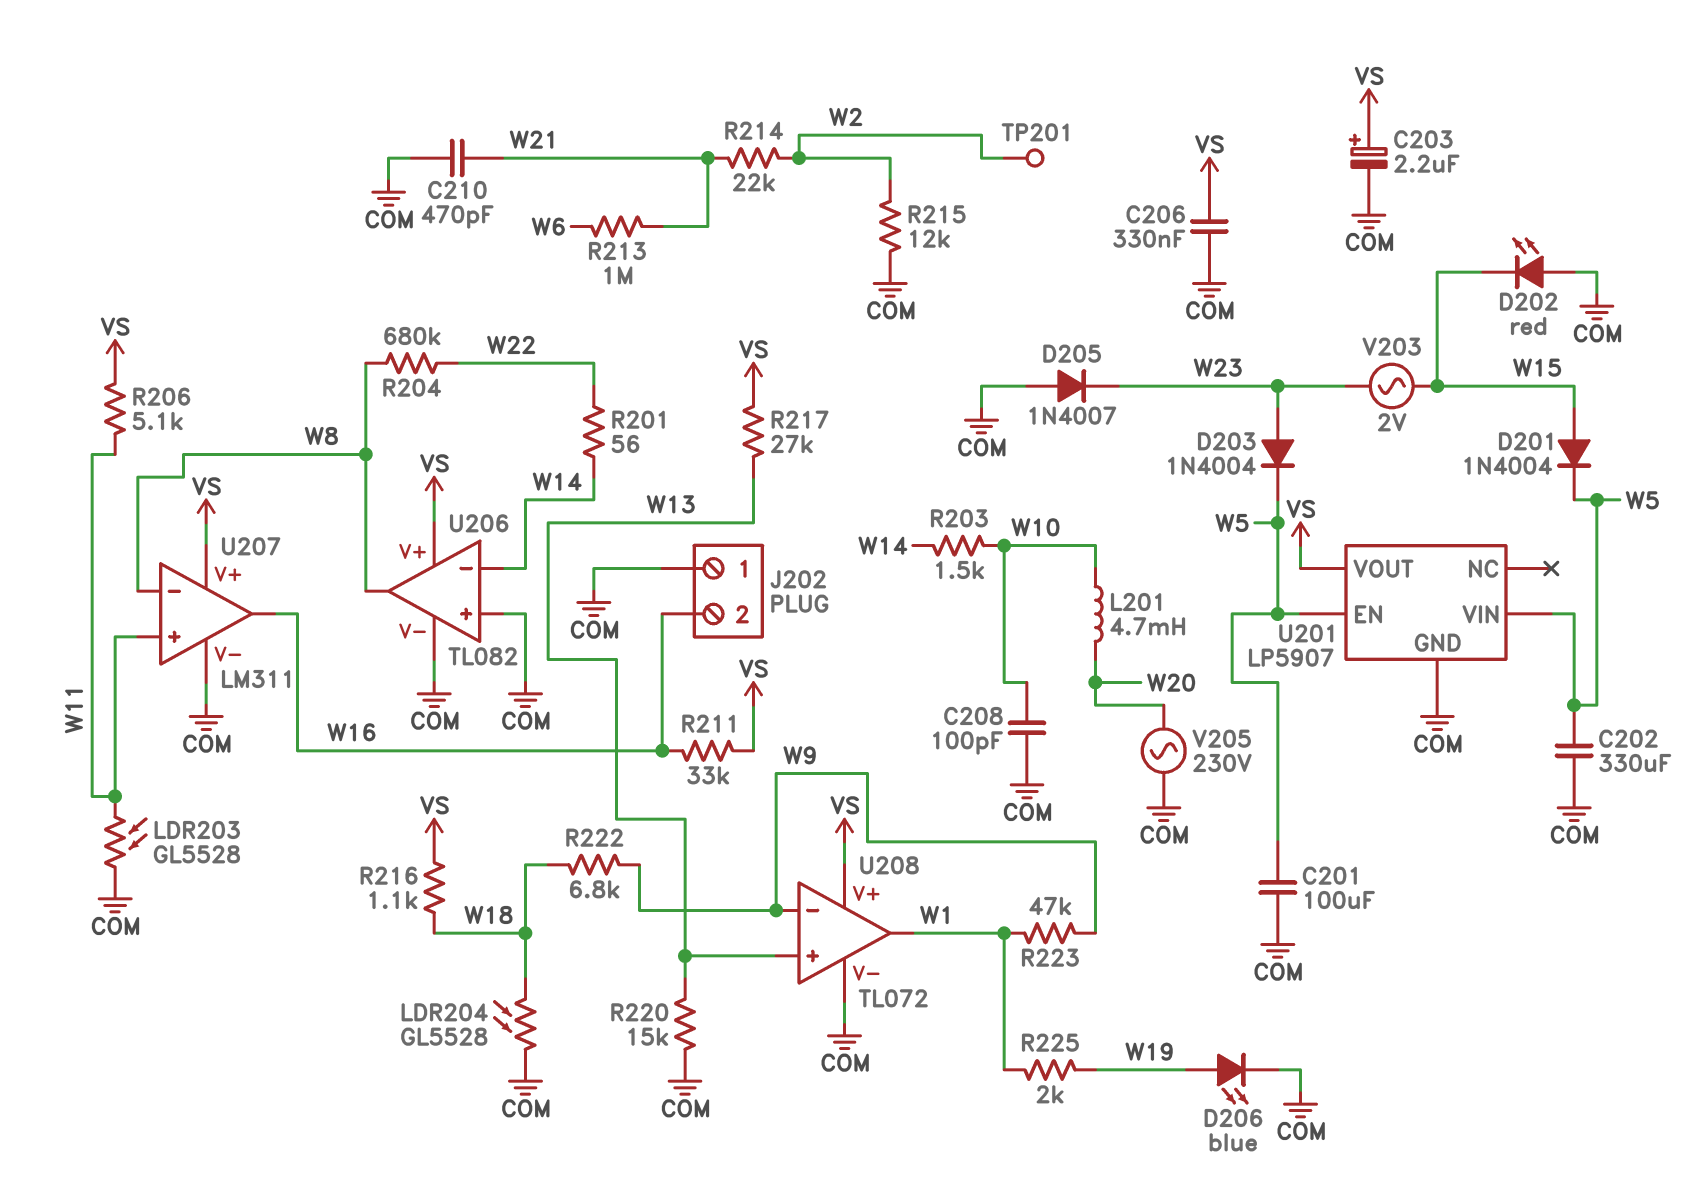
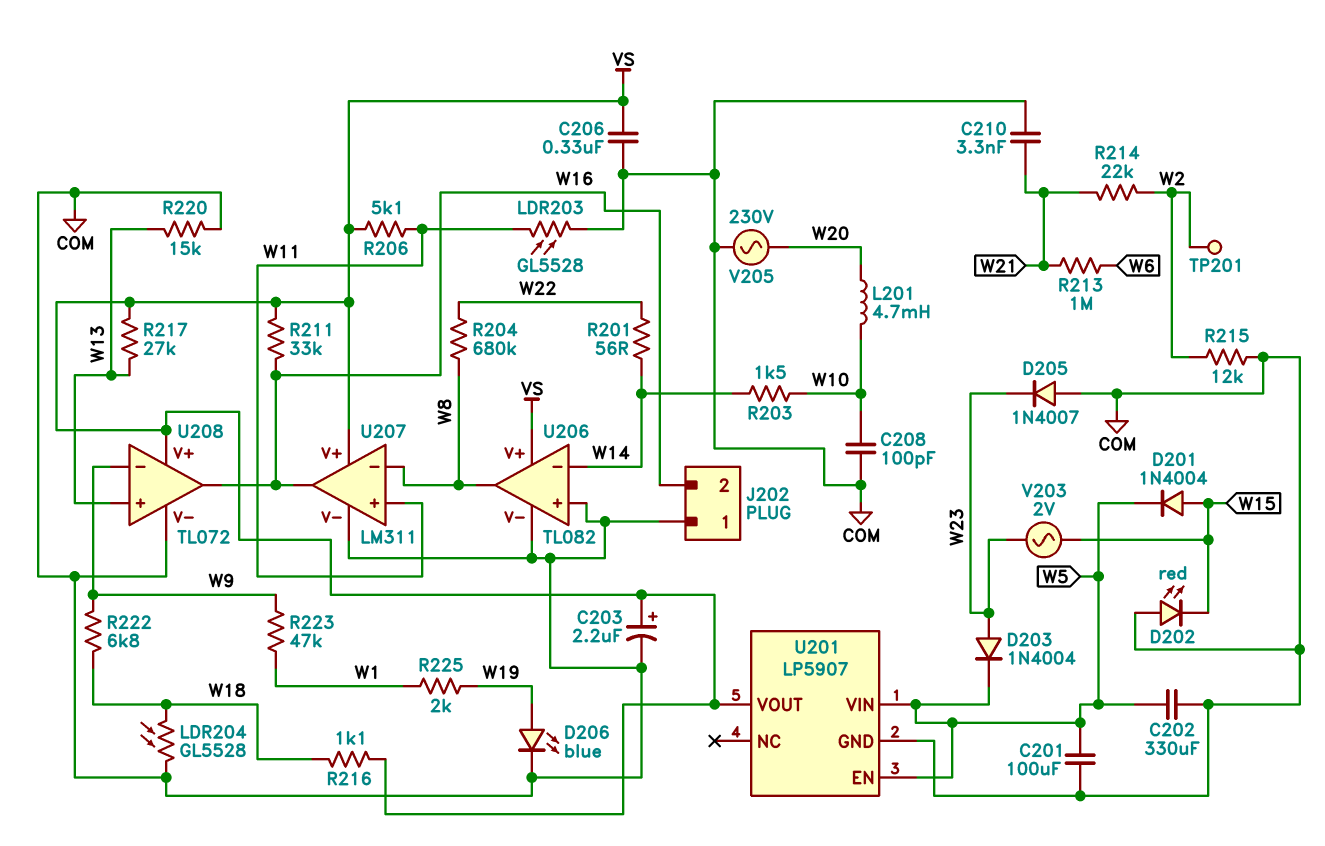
C210: 470pF (COM, W21) -> 3.3nF (COM, W21)
U208 pin out: W1 -> W16

